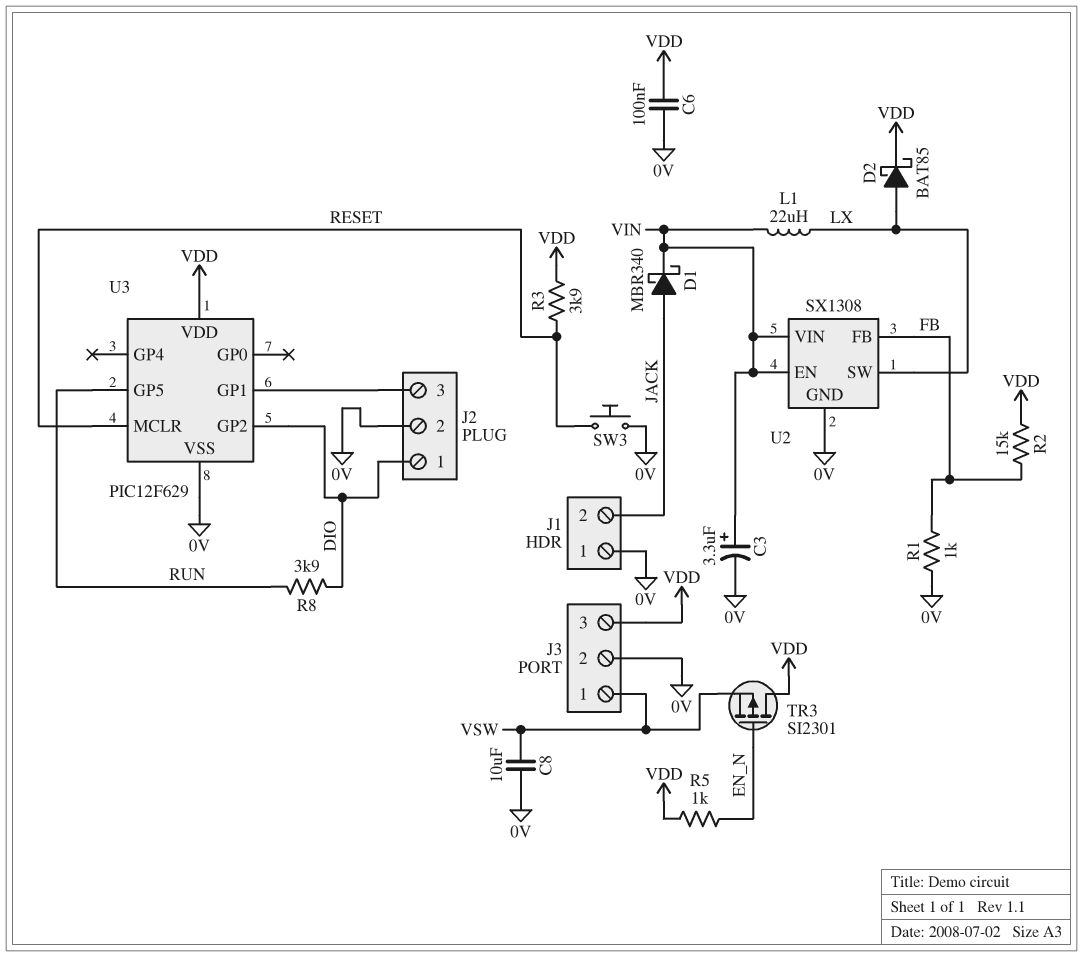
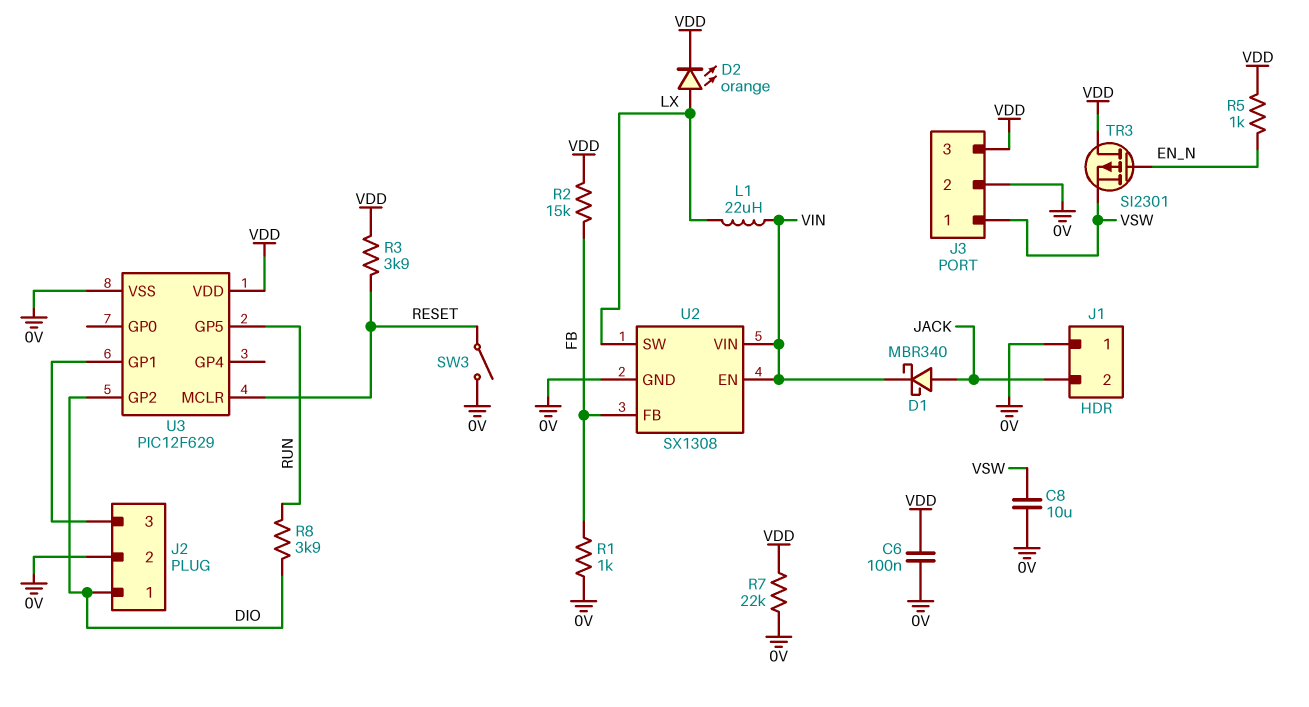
C3: 3.3uF (plus VIN, minus 0V) -> none
D2: schottky BAT85 (A LX, K VDD) -> LED orange (A LX, K VDD)
R7: none -> 22k (0V, VDD)
SW3: button (0V, RESET) -> switch (0V, RESET)

